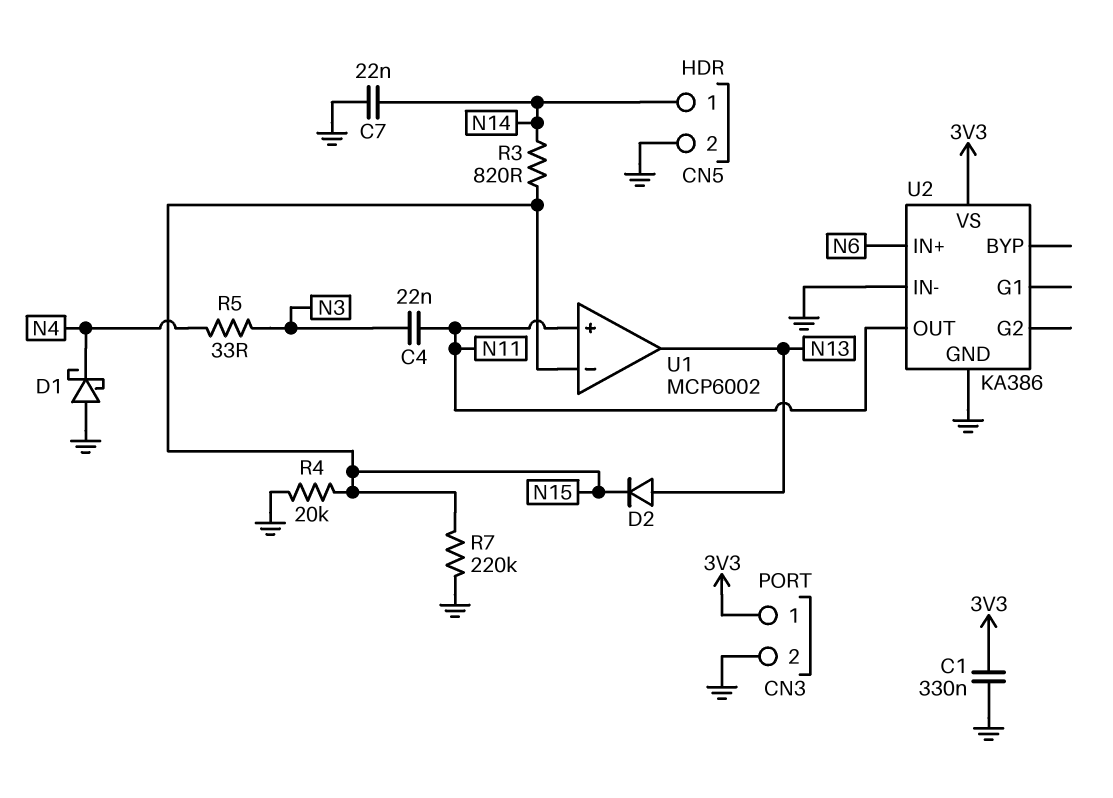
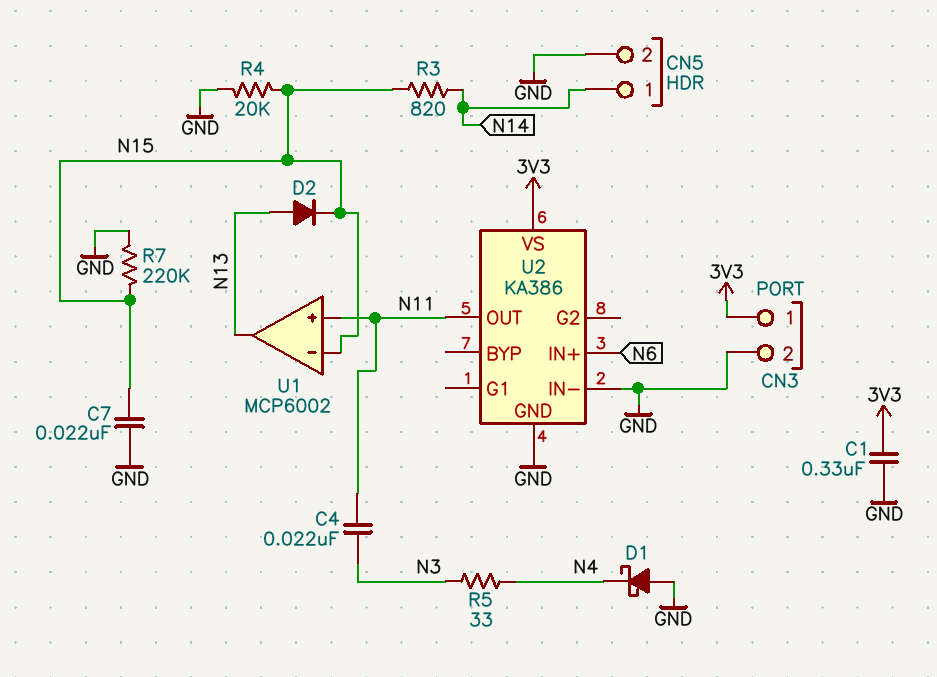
C7: 22nF (GND, N14) -> 22nF (GND, N15)

